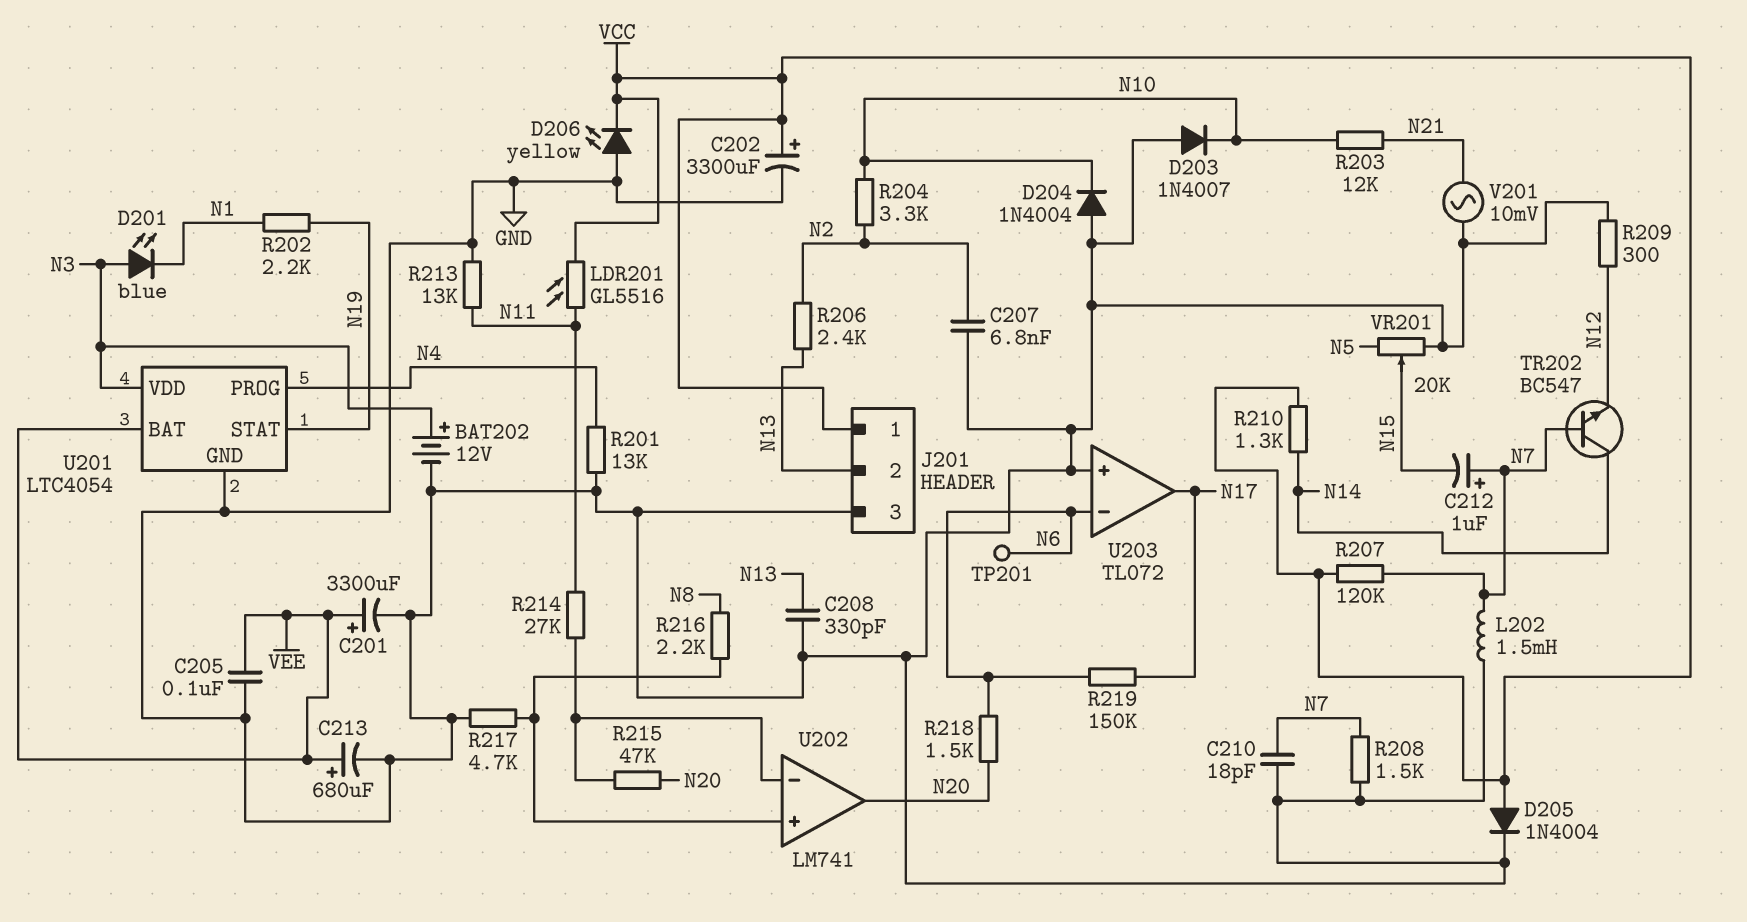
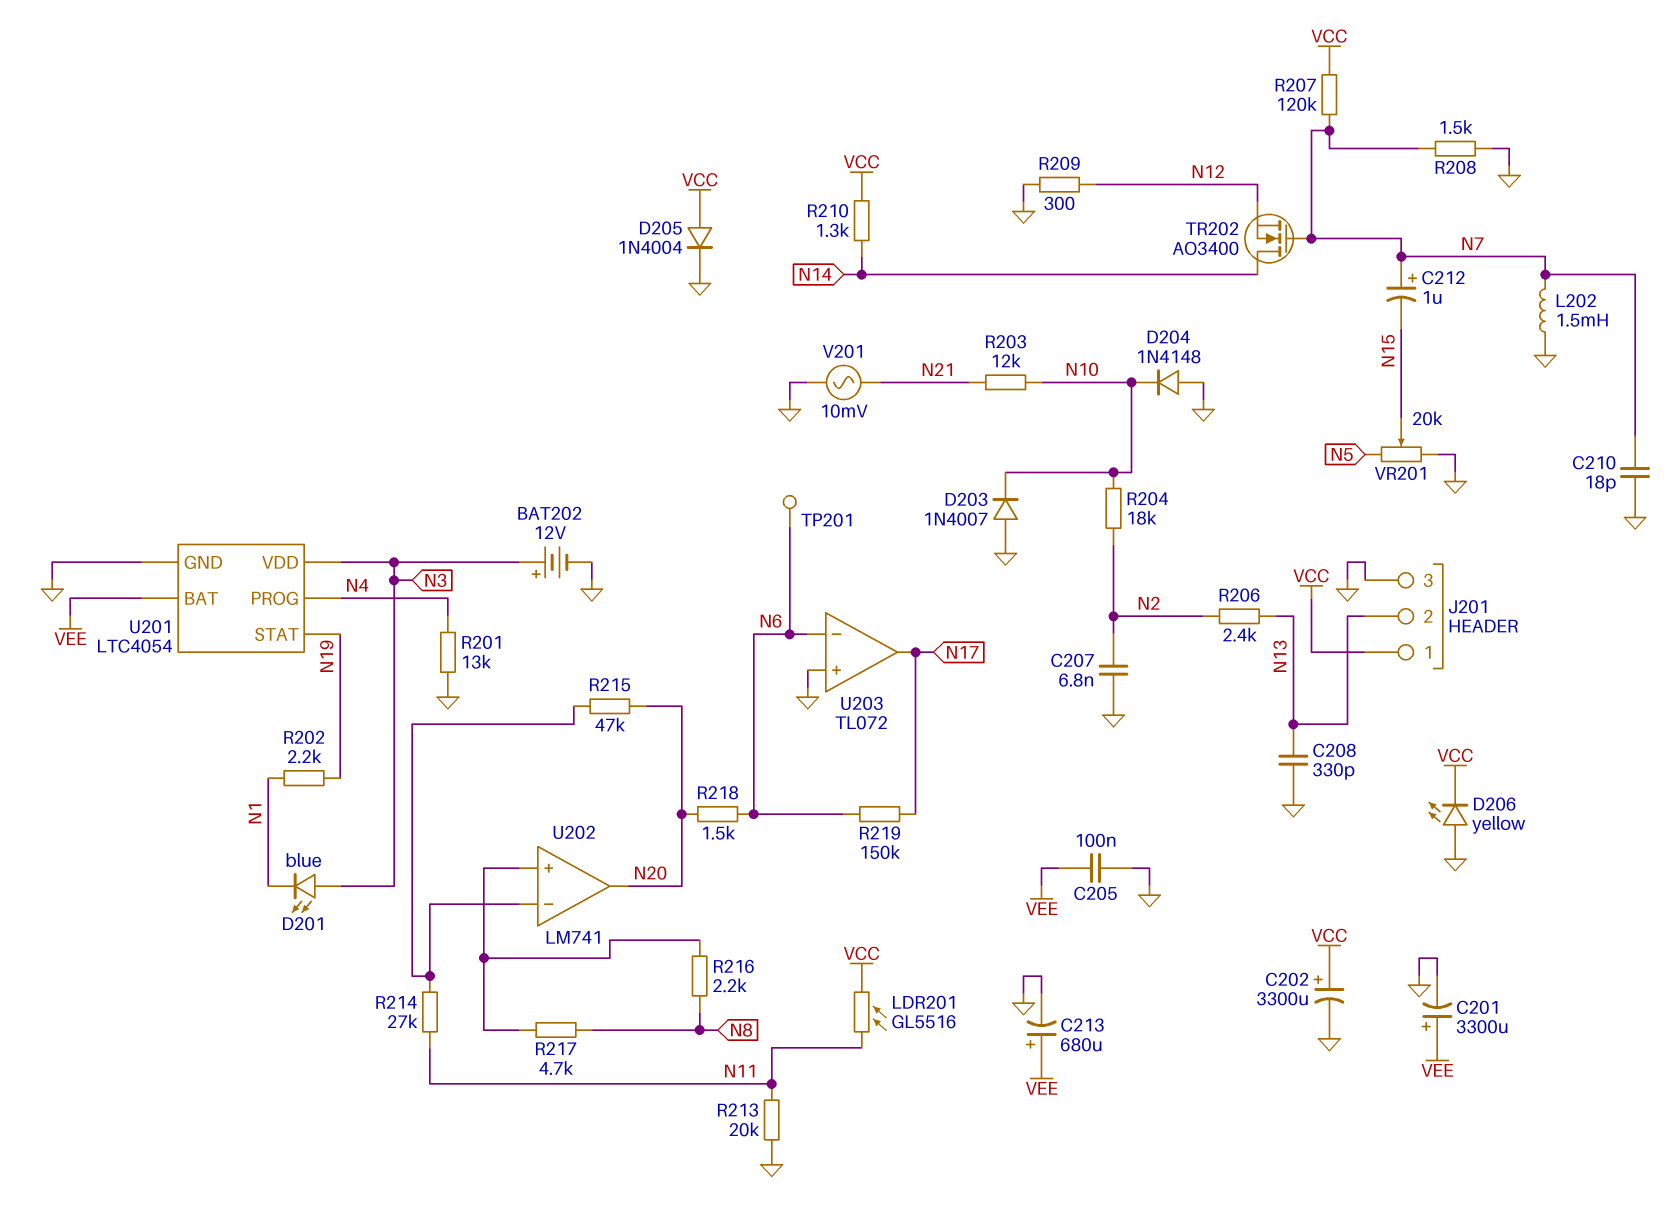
D204: diode 1N4004 (A GND, K N10) -> diode 1N4148 (A GND, K N10)
R204: 3.3k (N2, N10) -> 18k (N2, N10)
R213: 13k (GND, N11) -> 20k (GND, N11)
R217: 4.7k (GND, U202/in+) -> 4.7k (N8, U202/in+)
TR202: NPN BC547 (B N7, C N14, E N12) -> NMOS AO3400 (G N7, D N14, S N12)

